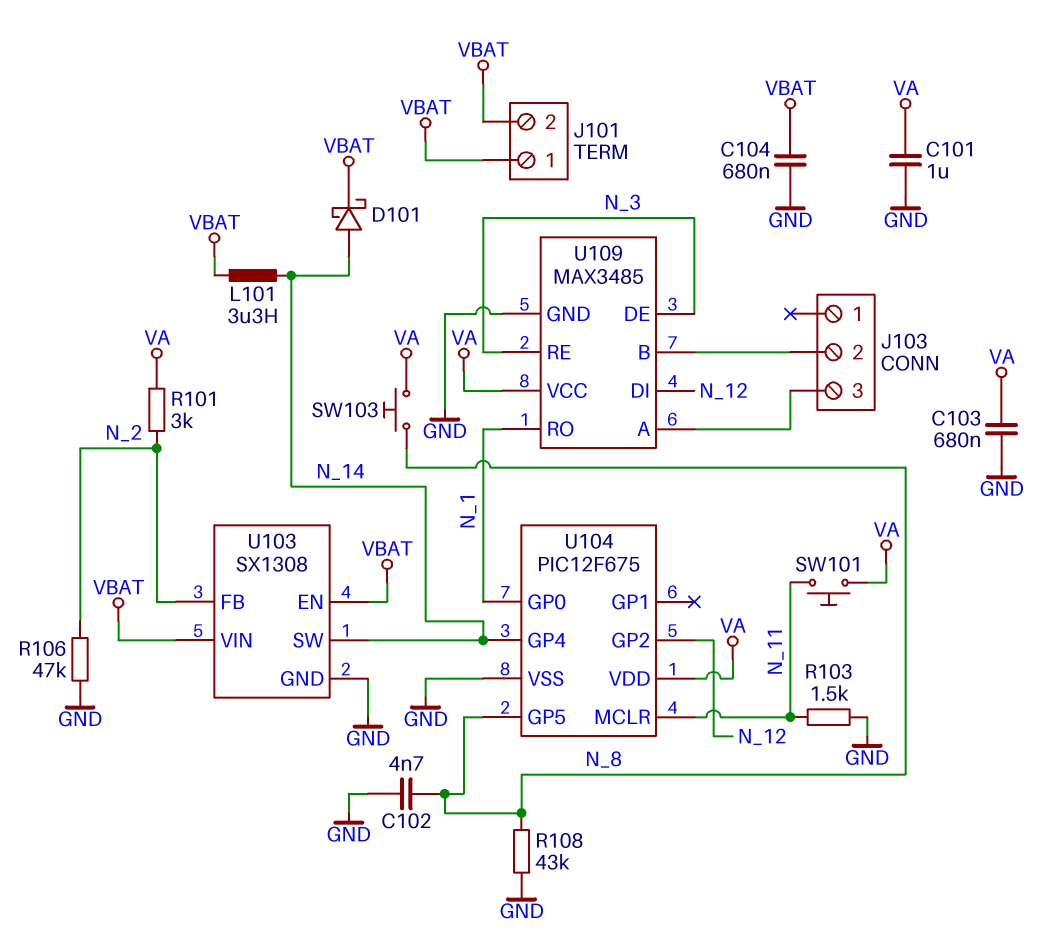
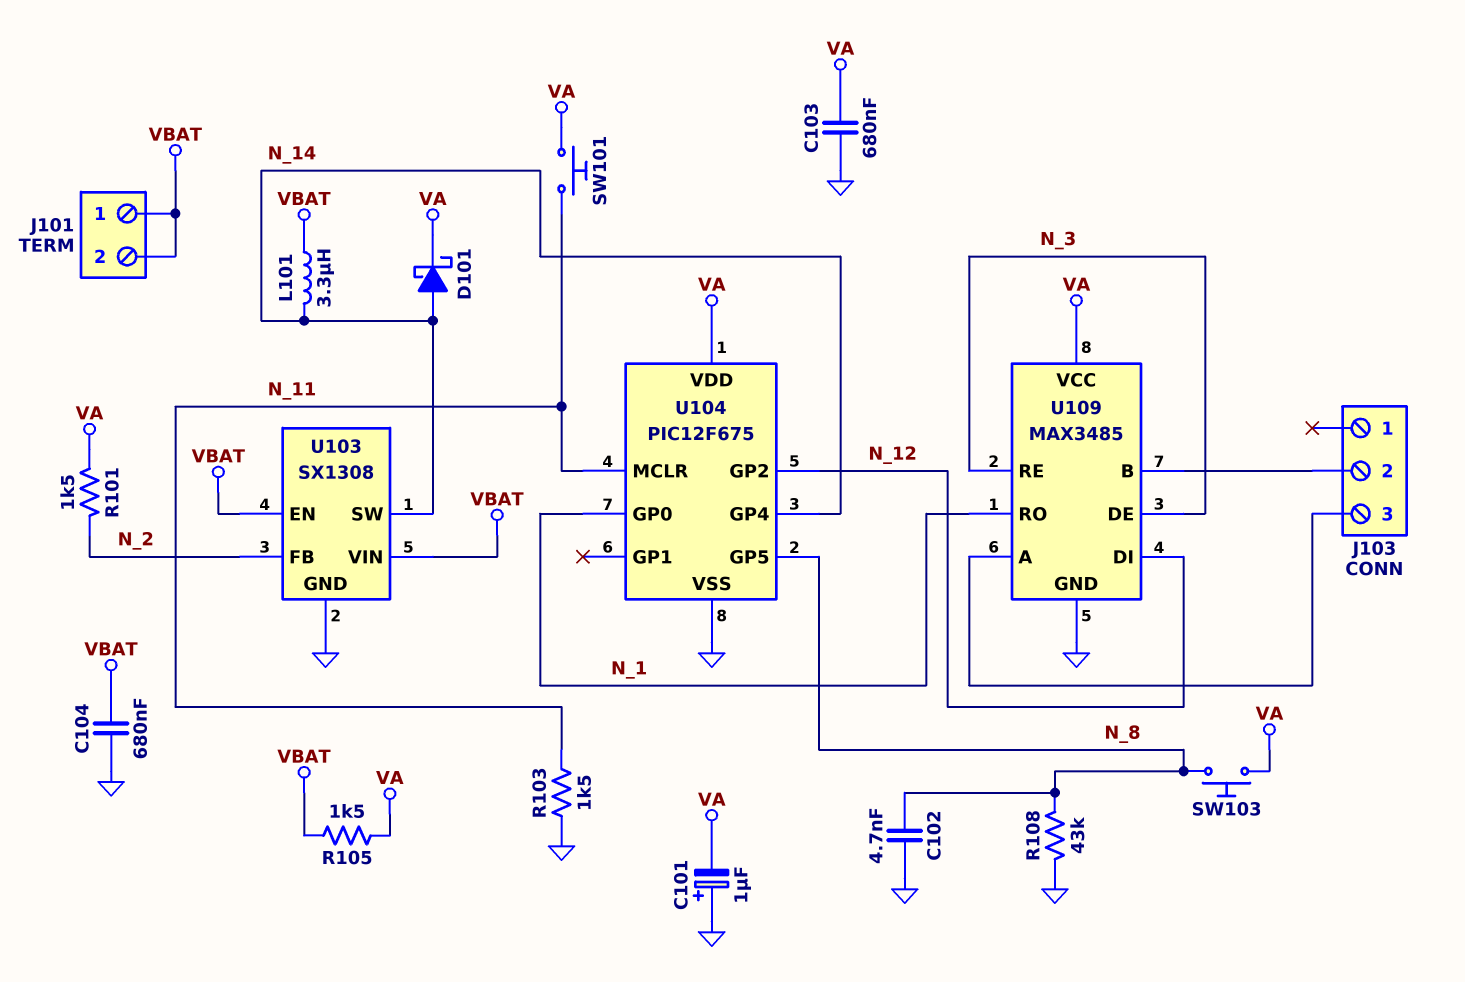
C101: 1uF (GND, VA) -> 1uF (plus GND, minus VA)
D101: schottky (A N_14, K VBAT) -> schottky (A N_14, K VA)
R101: 3k (N_2, VA) -> 1.5k (N_2, VA)
R105: none -> 1.5k (VA, VBAT)
R106: 47k (GND, N_2) -> none

